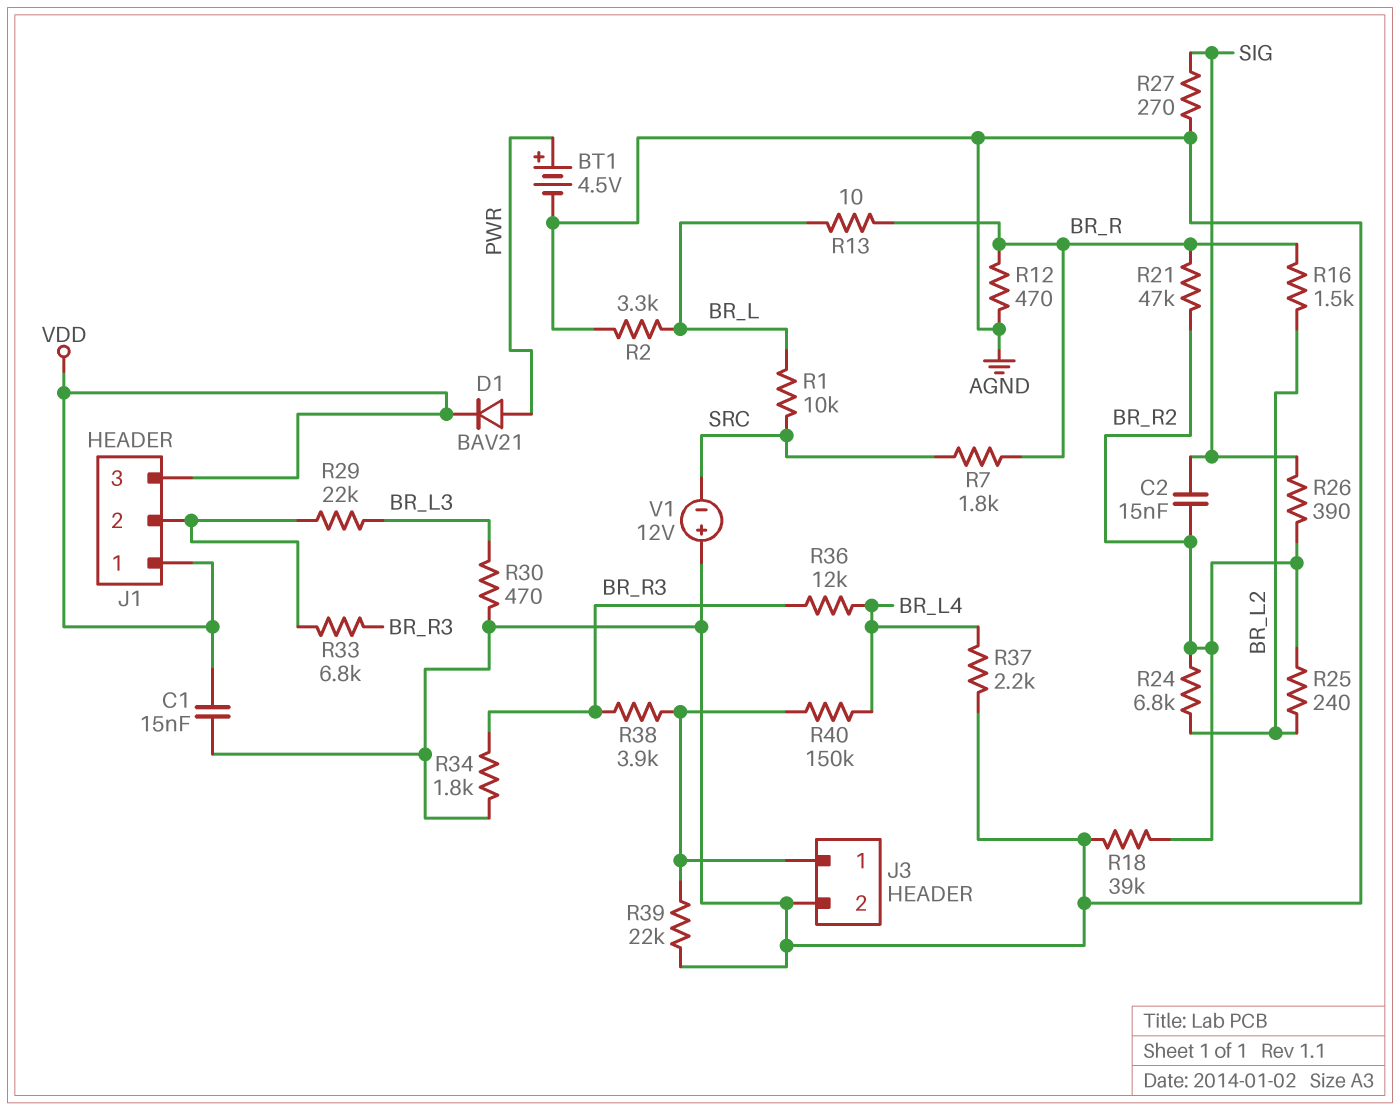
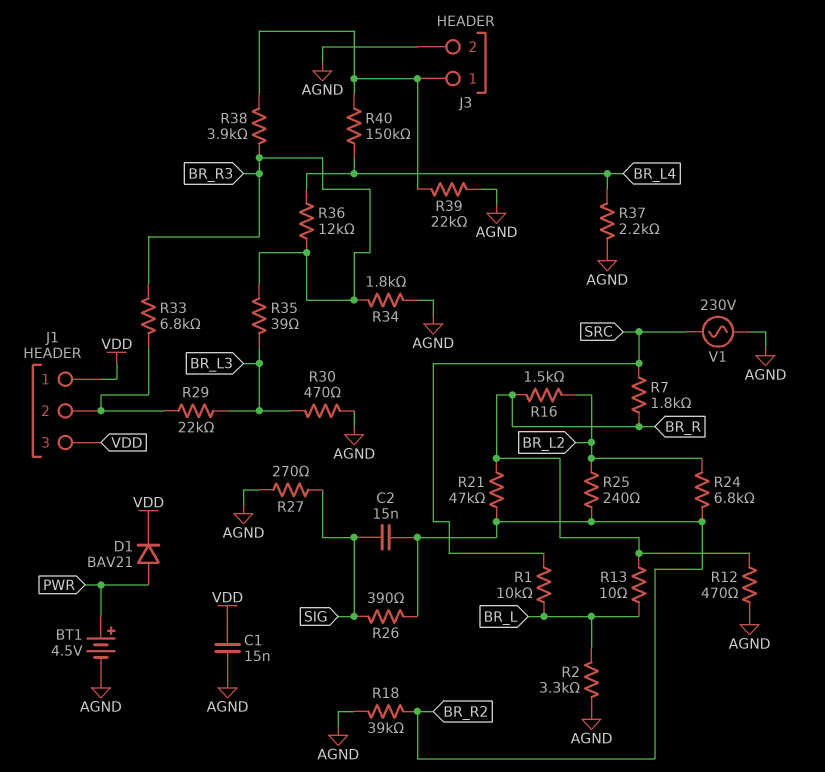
R35: none -> 39 (BR_L3, BR_R3)
V1: 12V (plus AGND, minus SRC) -> AC 230V (AGND, SRC)

